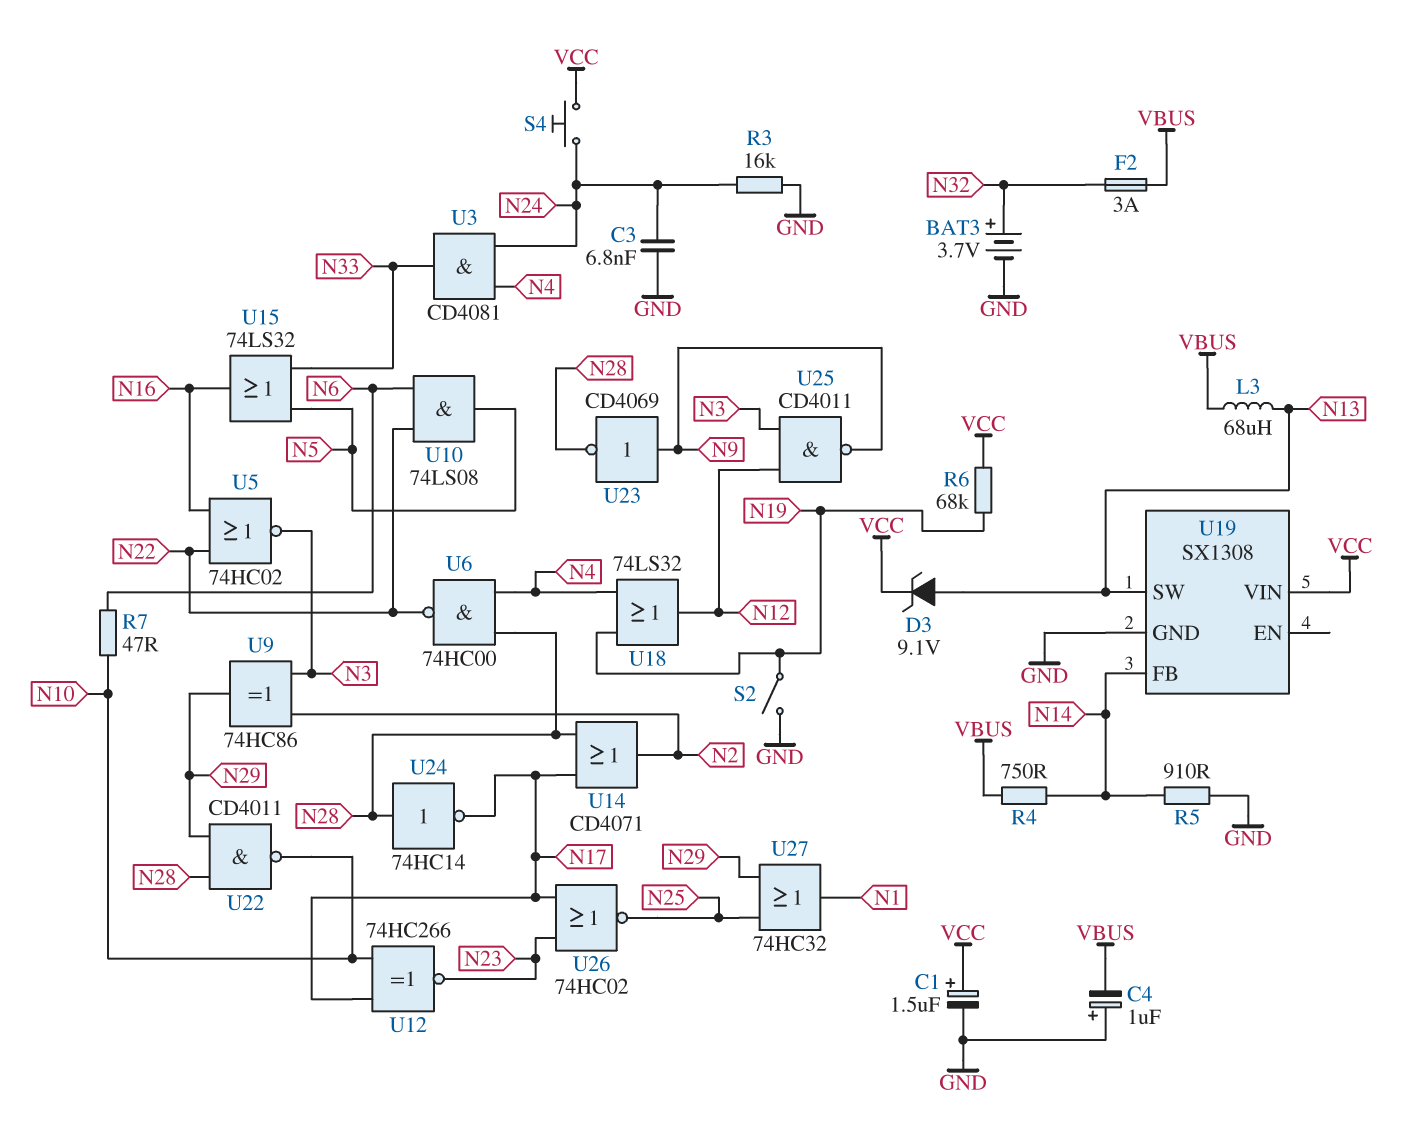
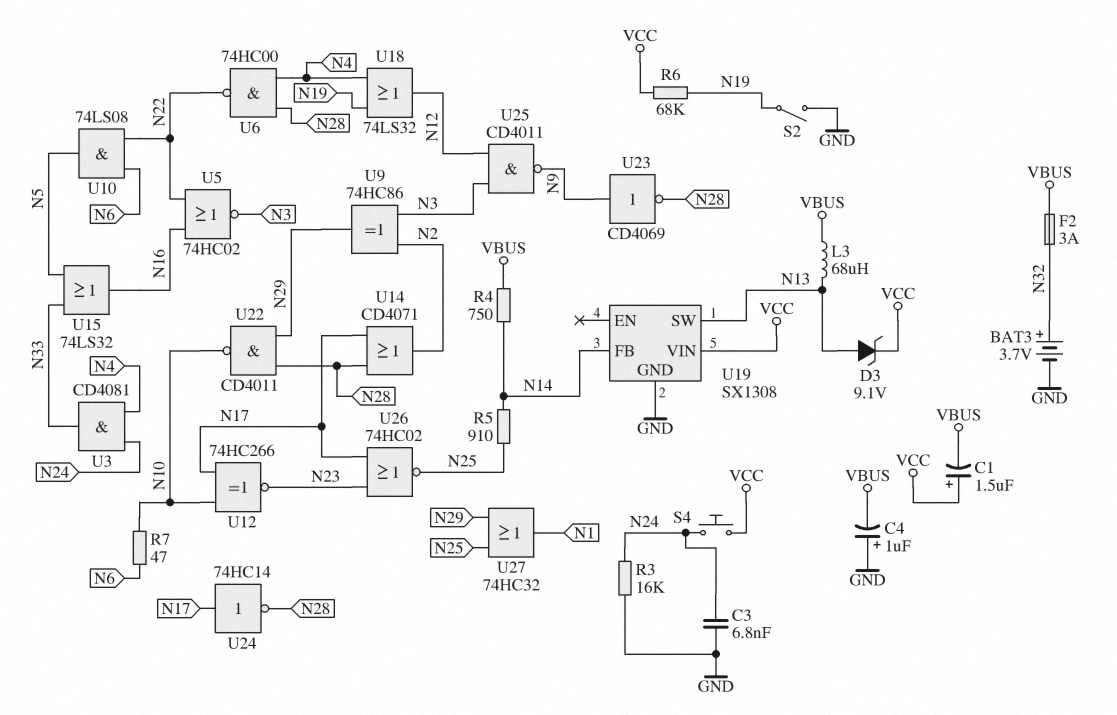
C1: 1.5uF (plus VCC, minus GND) -> 1.5uF (plus VCC, minus VBUS)
R5: 910 (GND, N14) -> 910 (N14, N25)
U24: NOT 74HC14 (in N28, out N17) -> NOT 74HC14 (in N17, out N28)

